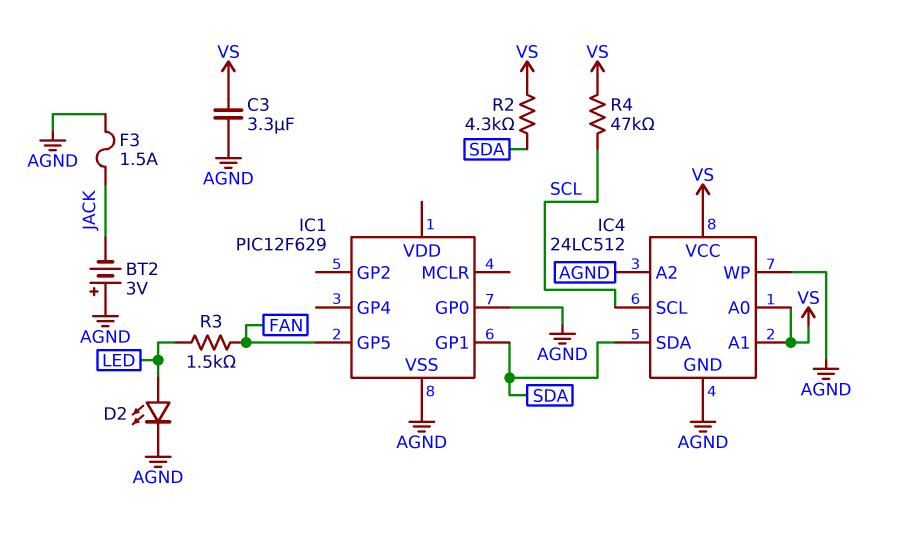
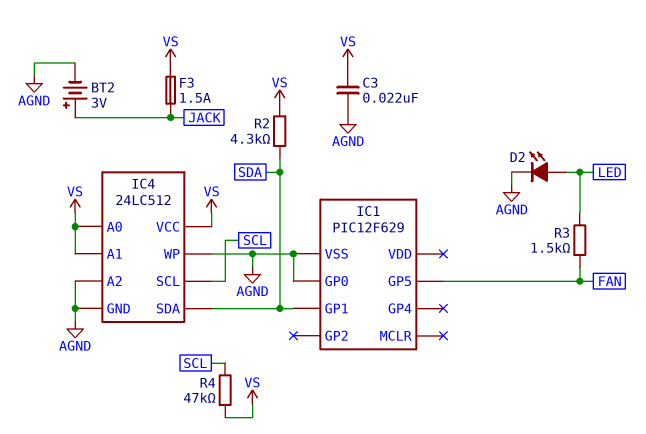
BT2: 3V (plus AGND, minus JACK) -> 3V (plus JACK, minus AGND)
C3: 3.3uF (AGND, VS) -> 22nF (AGND, VS)
F3: 1.5A (AGND, JACK) -> 1.5A (JACK, VS)

